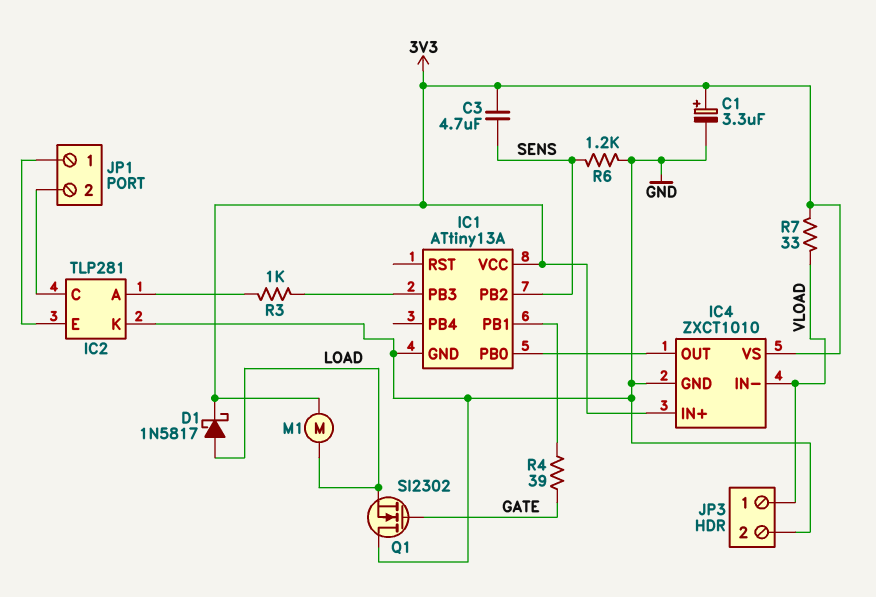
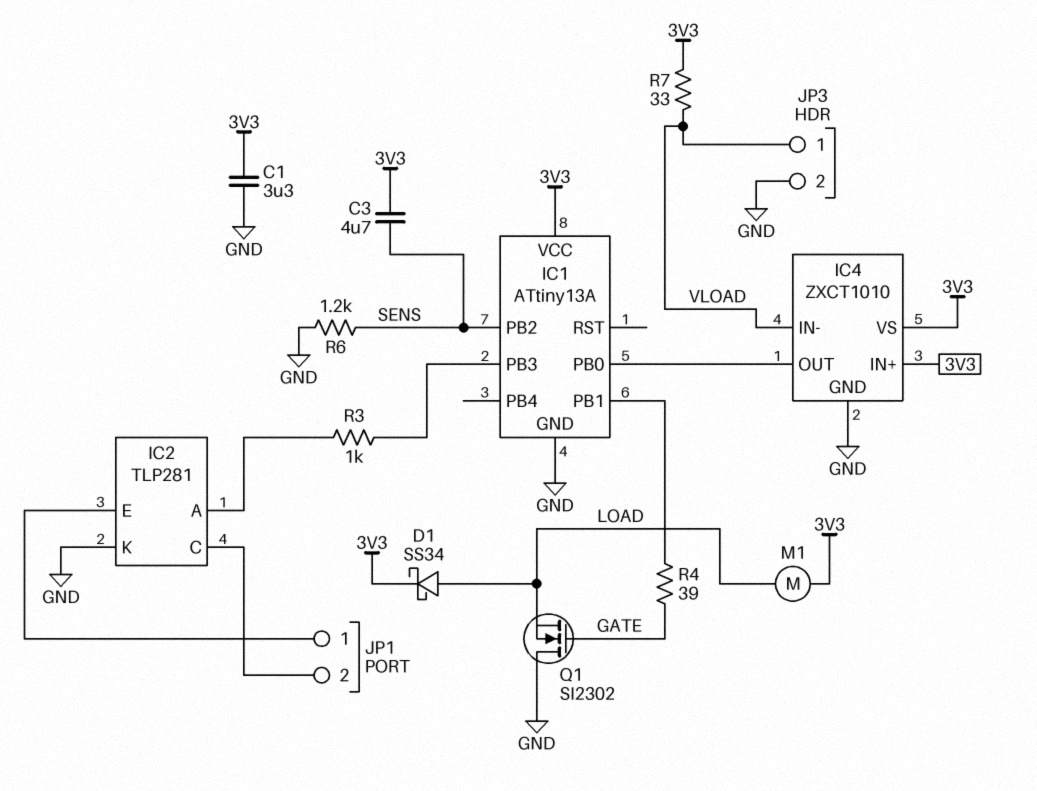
C1: 3.3uF (plus 3V3, minus GND) -> 3.3uF (3V3, GND)
D1: schottky 1N5817 (A LOAD, K 3V3) -> schottky SS34 (A LOAD, K 3V3)

